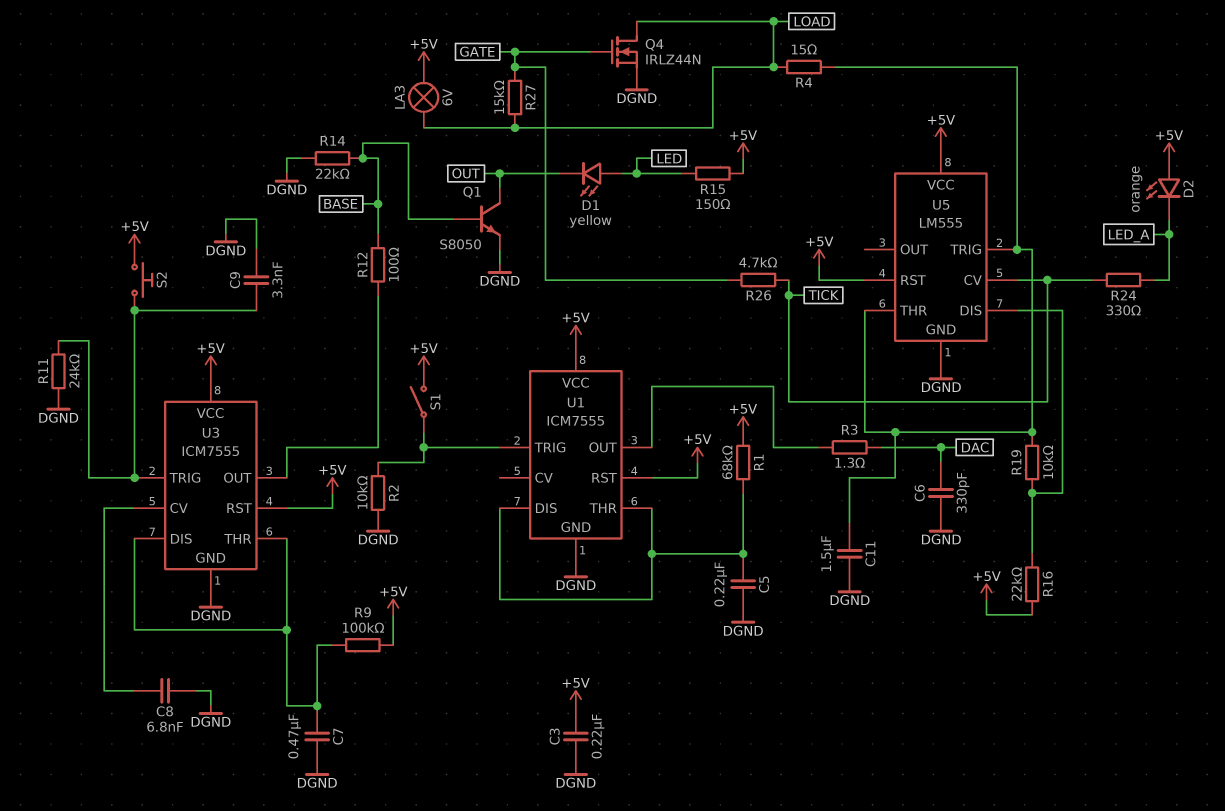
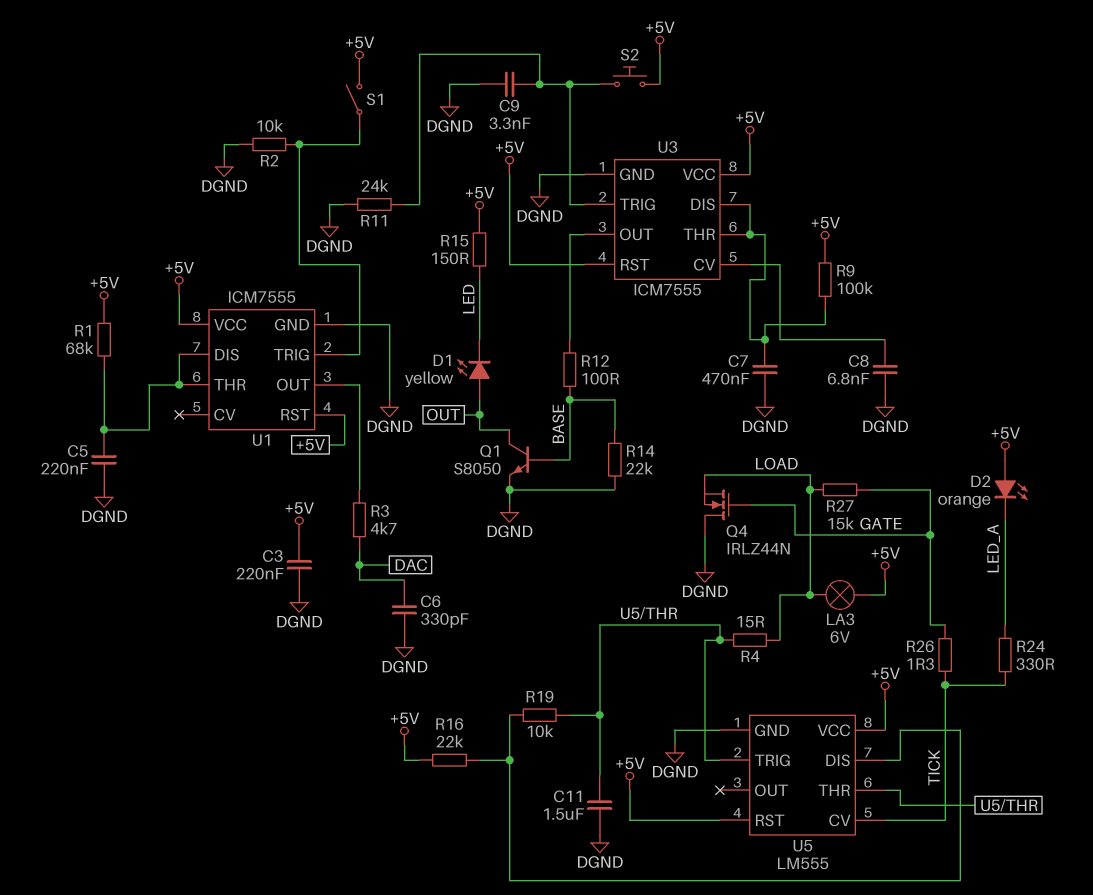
D1: LED yellow (A LED, K OUT) -> LED yellow (A OUT, K LED)
Q4: NMOS IRLZ44N (G GATE, D LOAD, S DGND) -> NMOS IRLZ44N (G GATE, D DGND, S LOAD)
R3: 1.3 (DAC, U1/OUT) -> 4.7k (DAC, U1/OUT)
R26: 4.7k (GATE, TICK) -> 1.3 (GATE, TICK)

